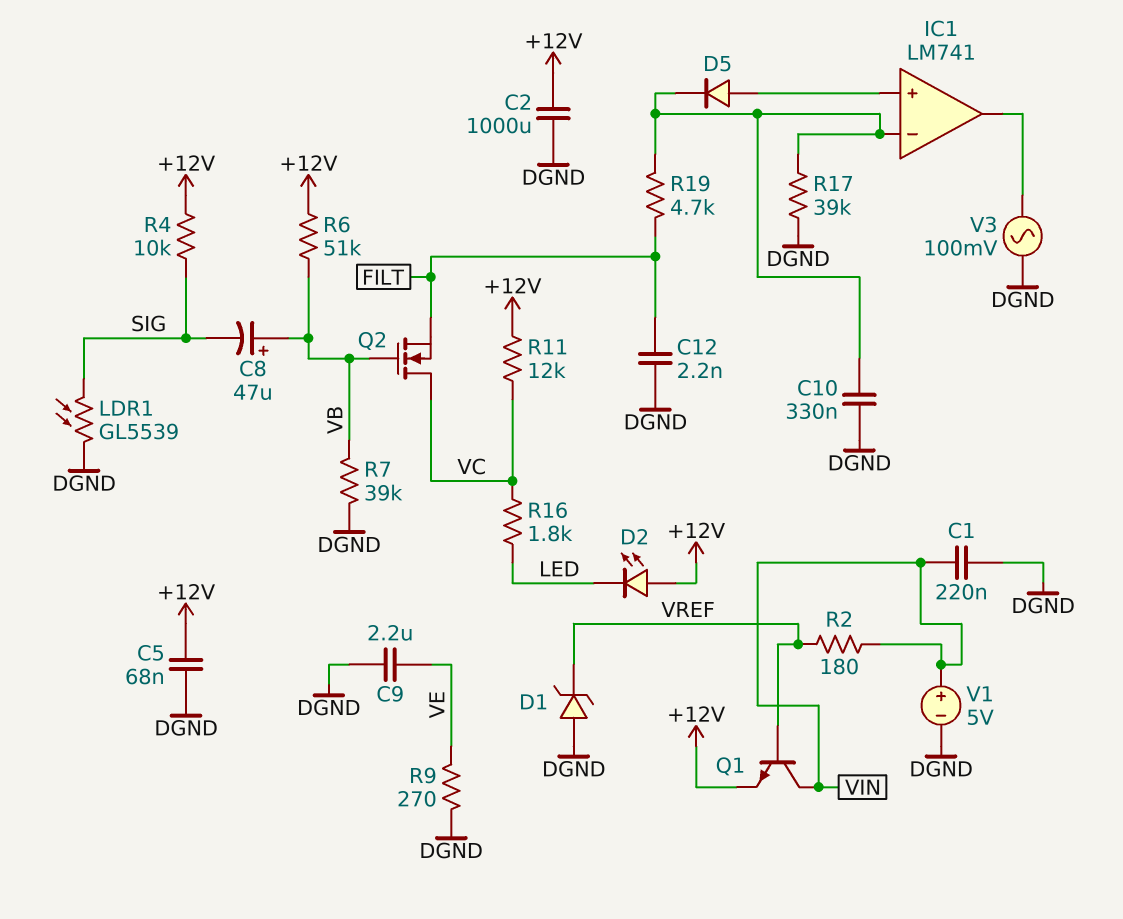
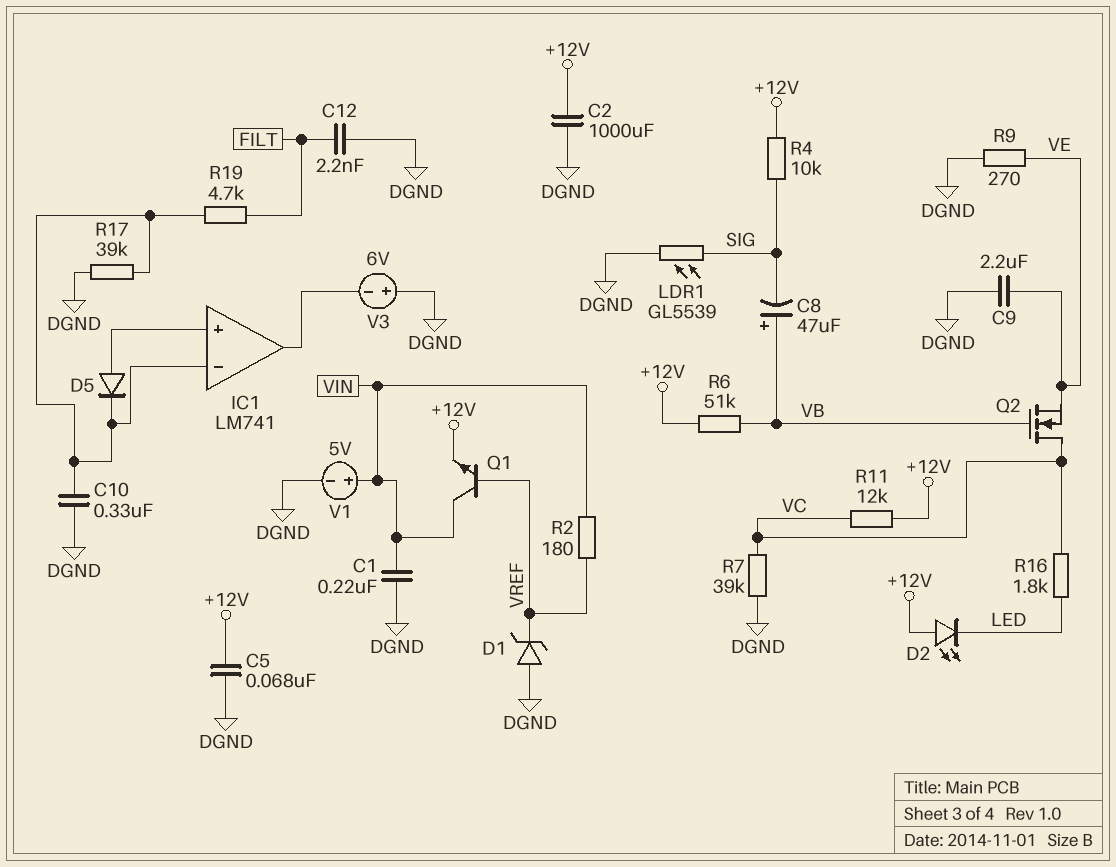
Q2: NMOS (G VB, D VC, S FILT) -> NMOS (G VB, D VC, S VE)
R7: 39k (DGND, VB) -> 39k (DGND, VC)
V3: AC 100mV (DGND, IC1/out) -> 6V (plus DGND, minus IC1/out)

